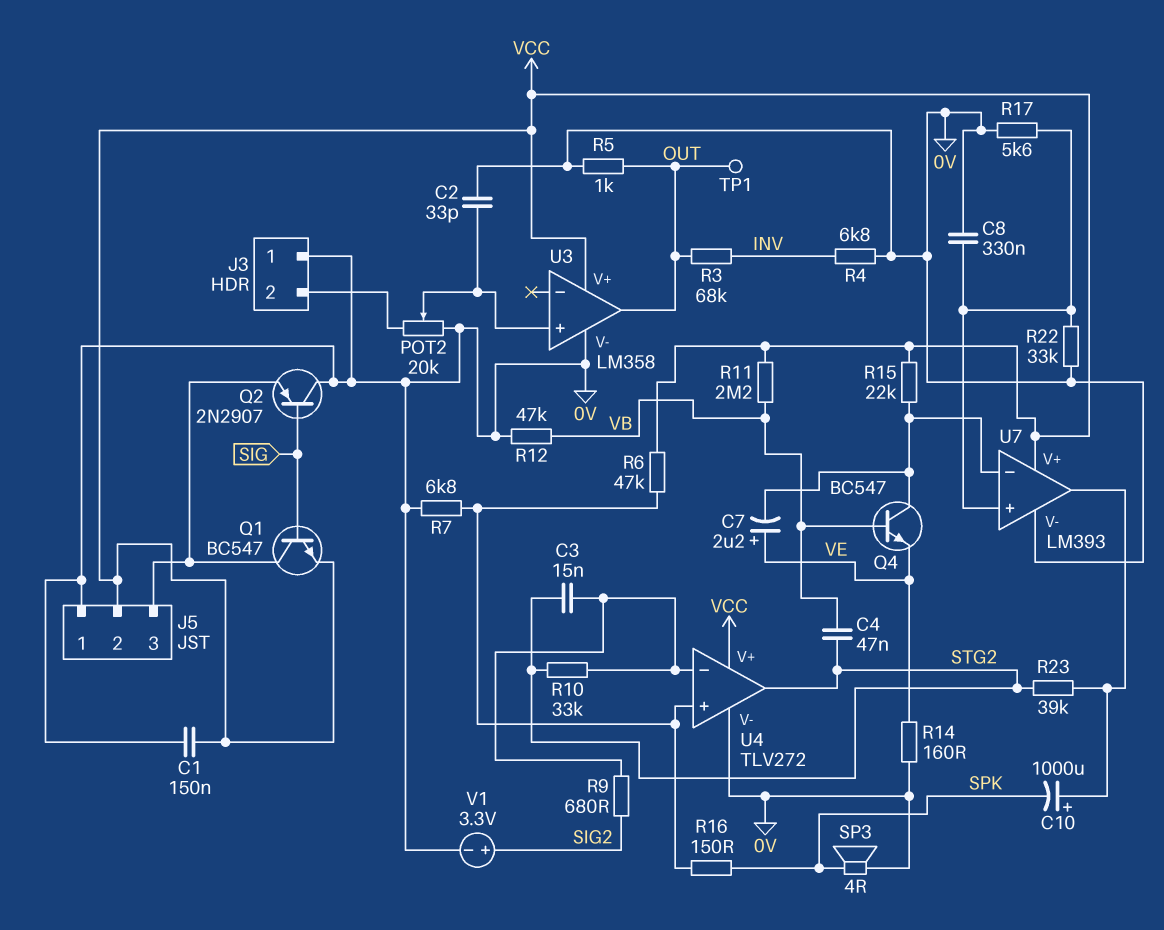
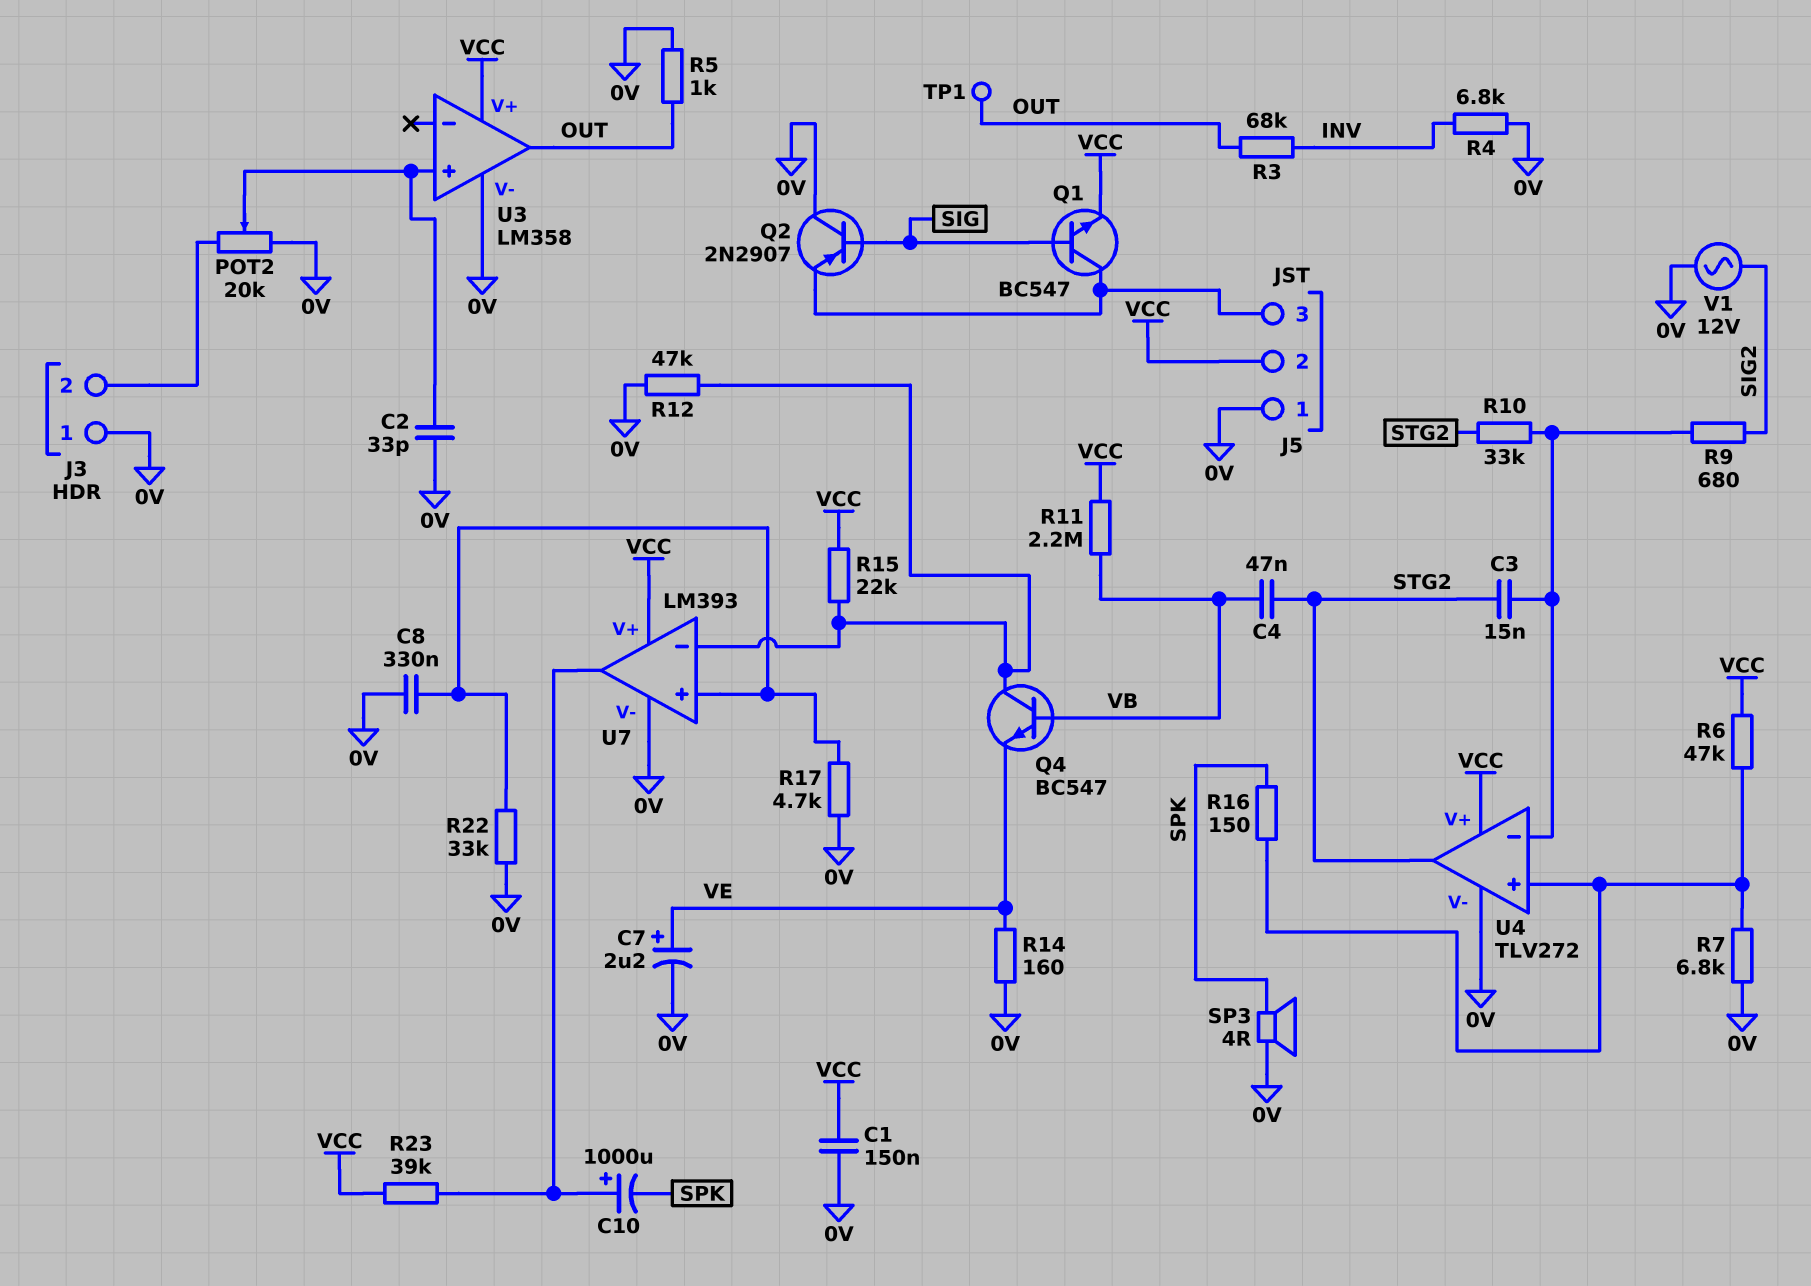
C7: 2.2uF (plus VE, minus U7/in-) -> 2.2uF (plus VE, minus 0V)
R12: 47k (0V, VB) -> 47k (0V, U7/in-)
R17: 5.6k (0V, U7/in+) -> 4.7k (0V, U7/in+)
R23: 39k (STG2, U7/out) -> 39k (U7/out, VCC)
V1: 3.3V (plus SIG2, minus 0V) -> AC 12V (0V, SIG2)

